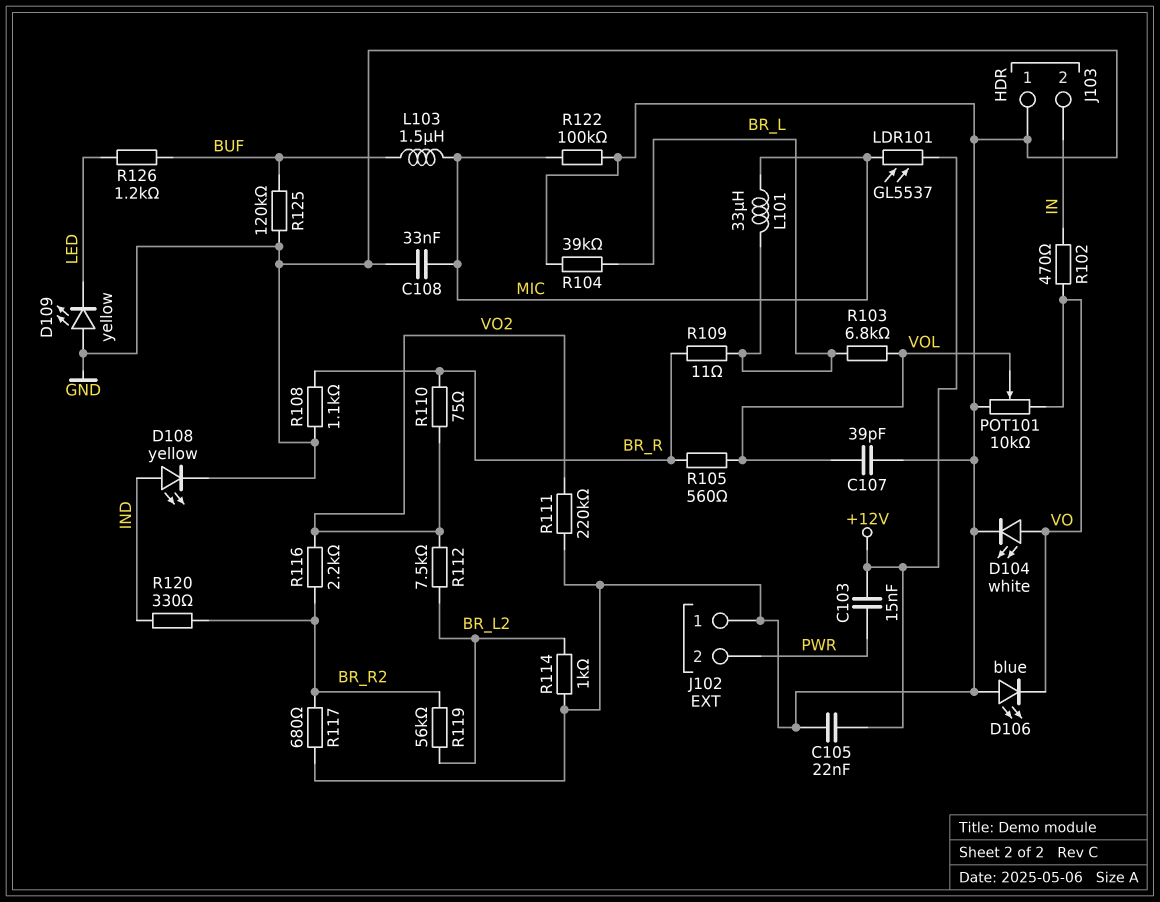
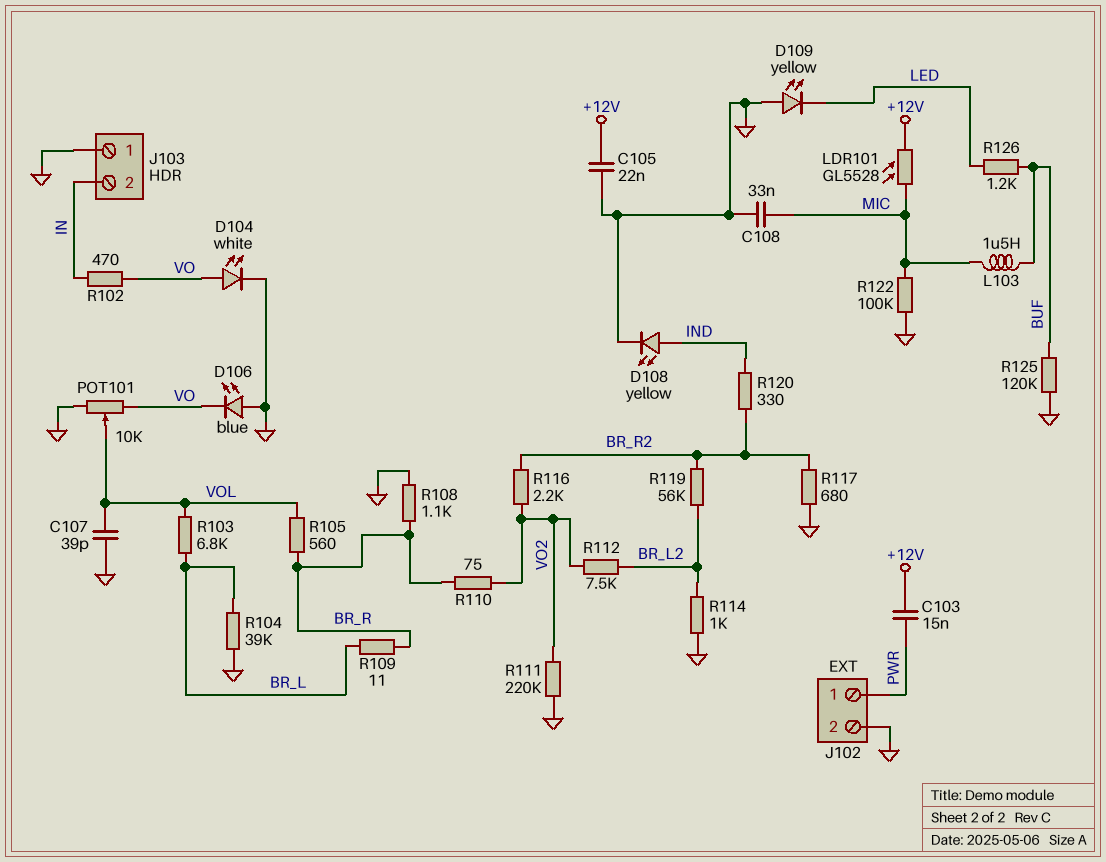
J102 pin 1: GND -> PWR
J102 pin 2: PWR -> GND
L101: 33uH (BR_L, MIC) -> none
LDR101: GL5537 (+12V, MIC) -> GL5528 (+12V, MIC)

